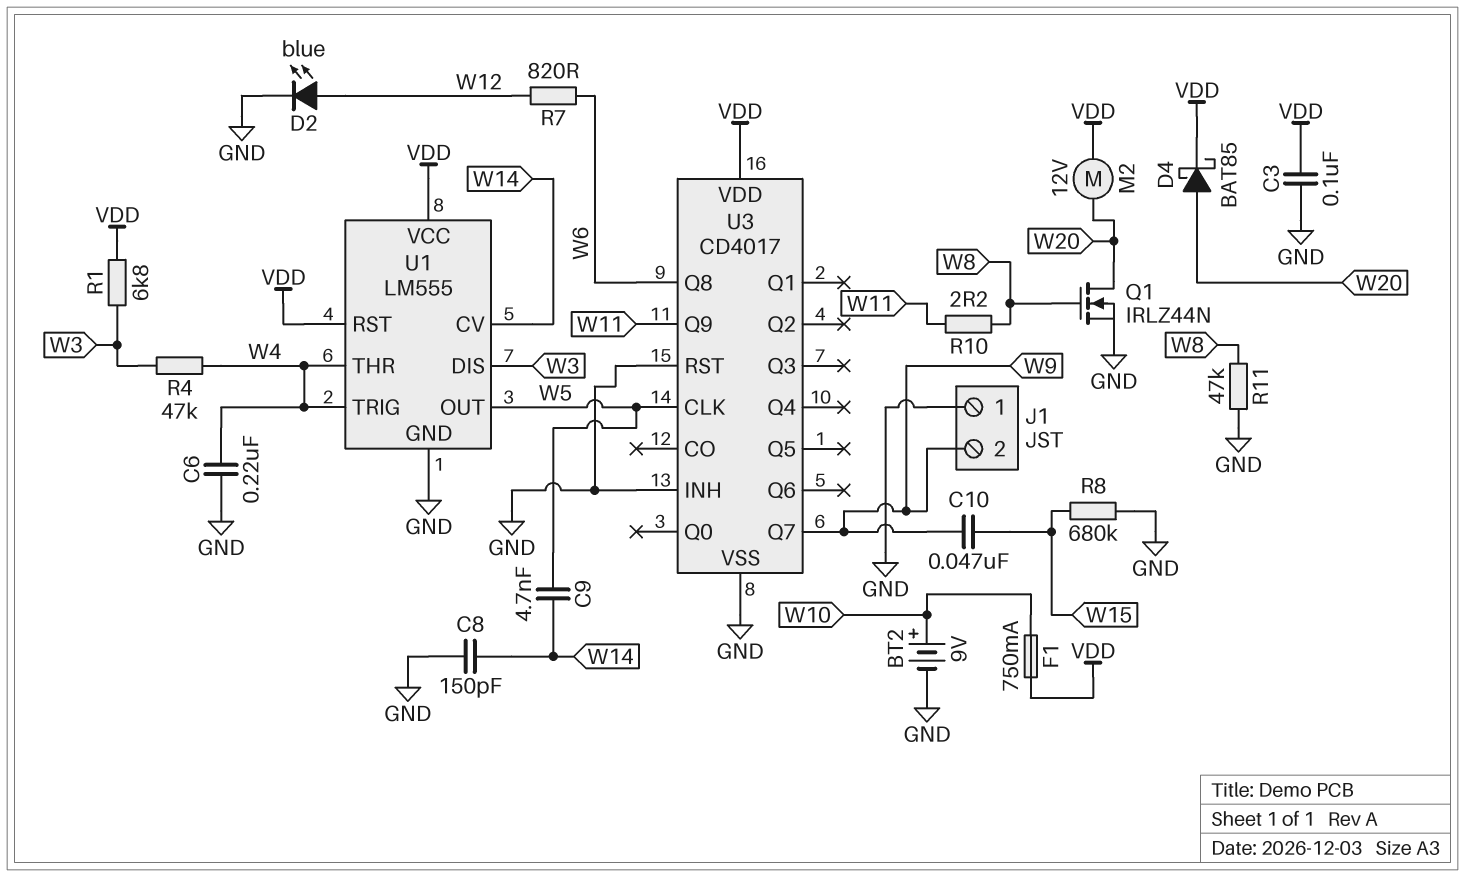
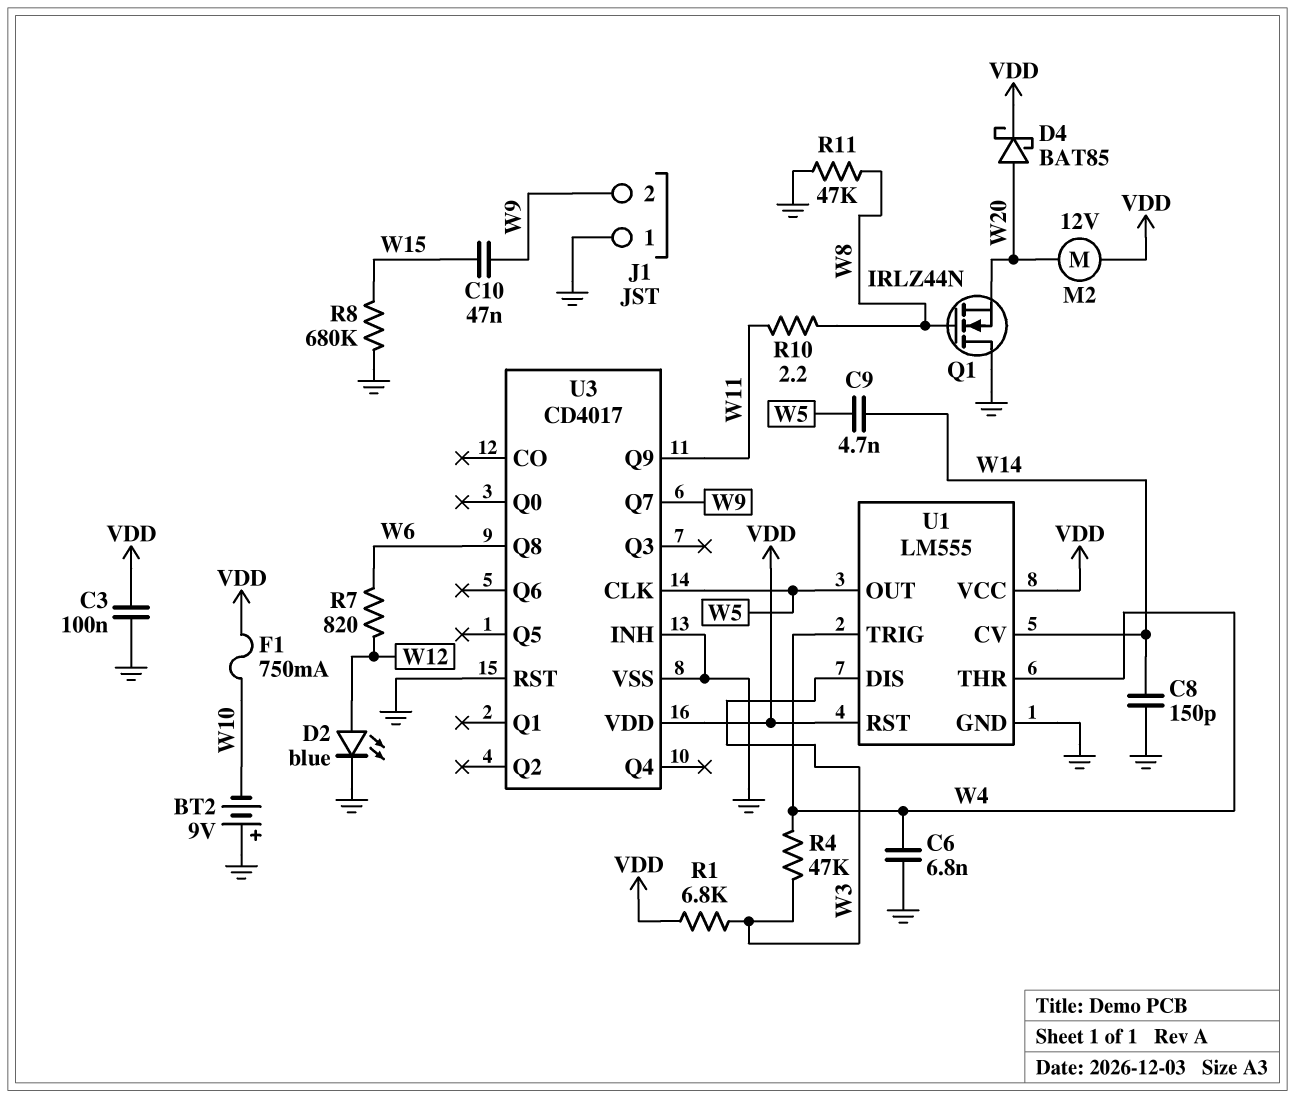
BT2: 9V (plus W10, minus GND) -> 9V (plus GND, minus W10)
C6: 220nF (GND, W4) -> 6.8nF (GND, W4)
Q1: NMOS IRLZ44N (G W8, D W20, S GND) -> NMOS IRLZ44N (G W8, D GND, S W20)

